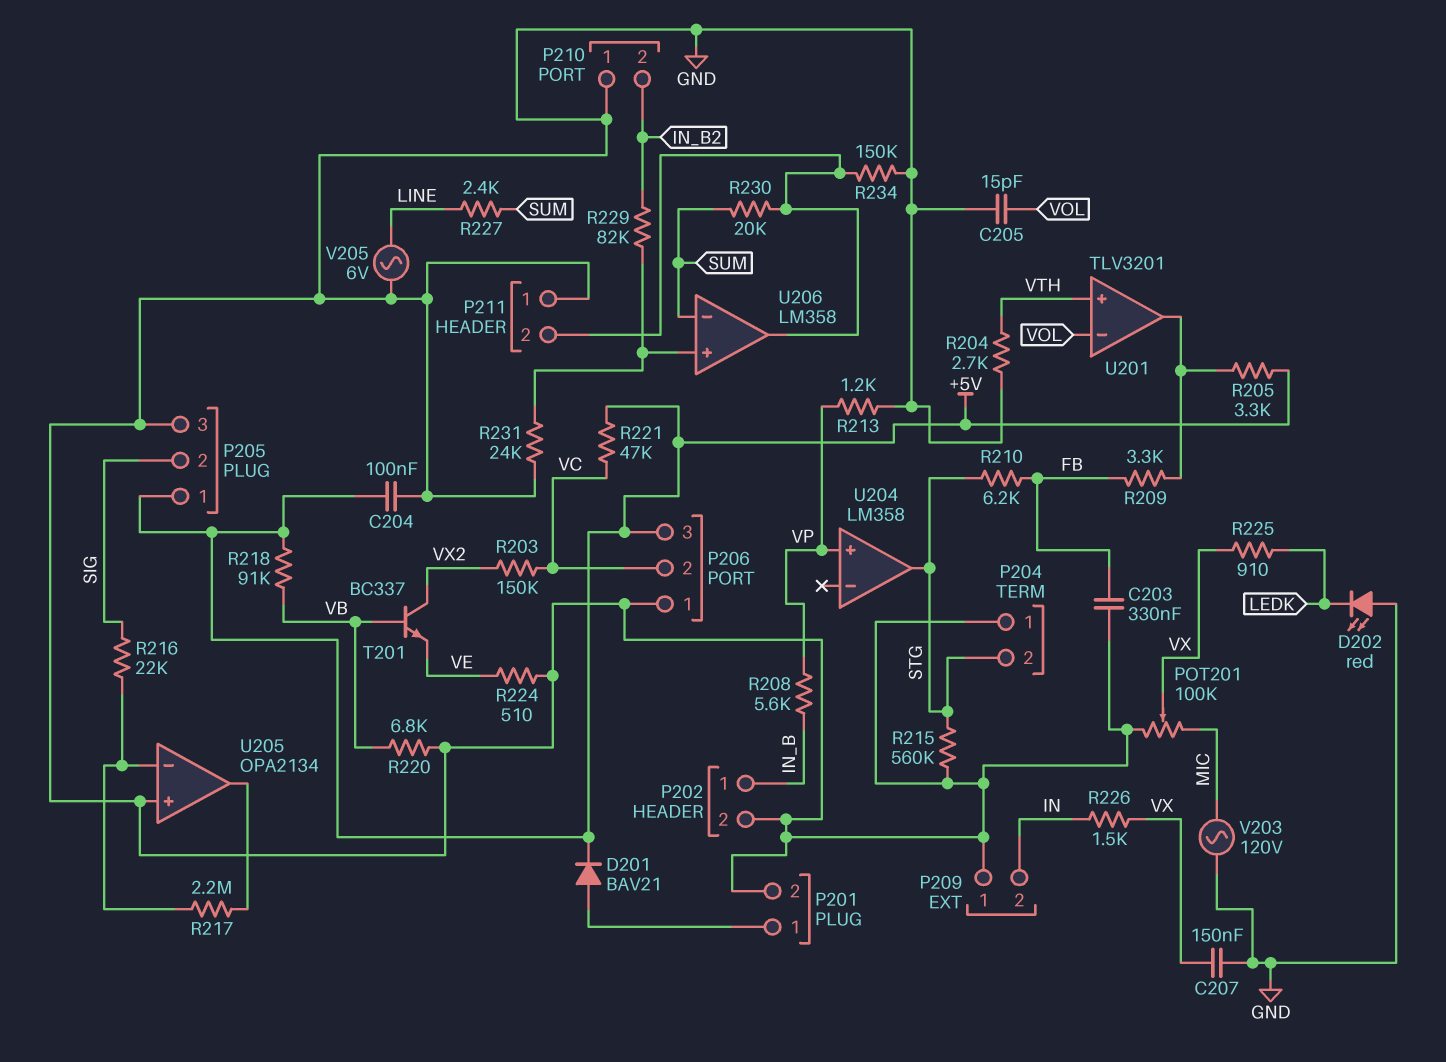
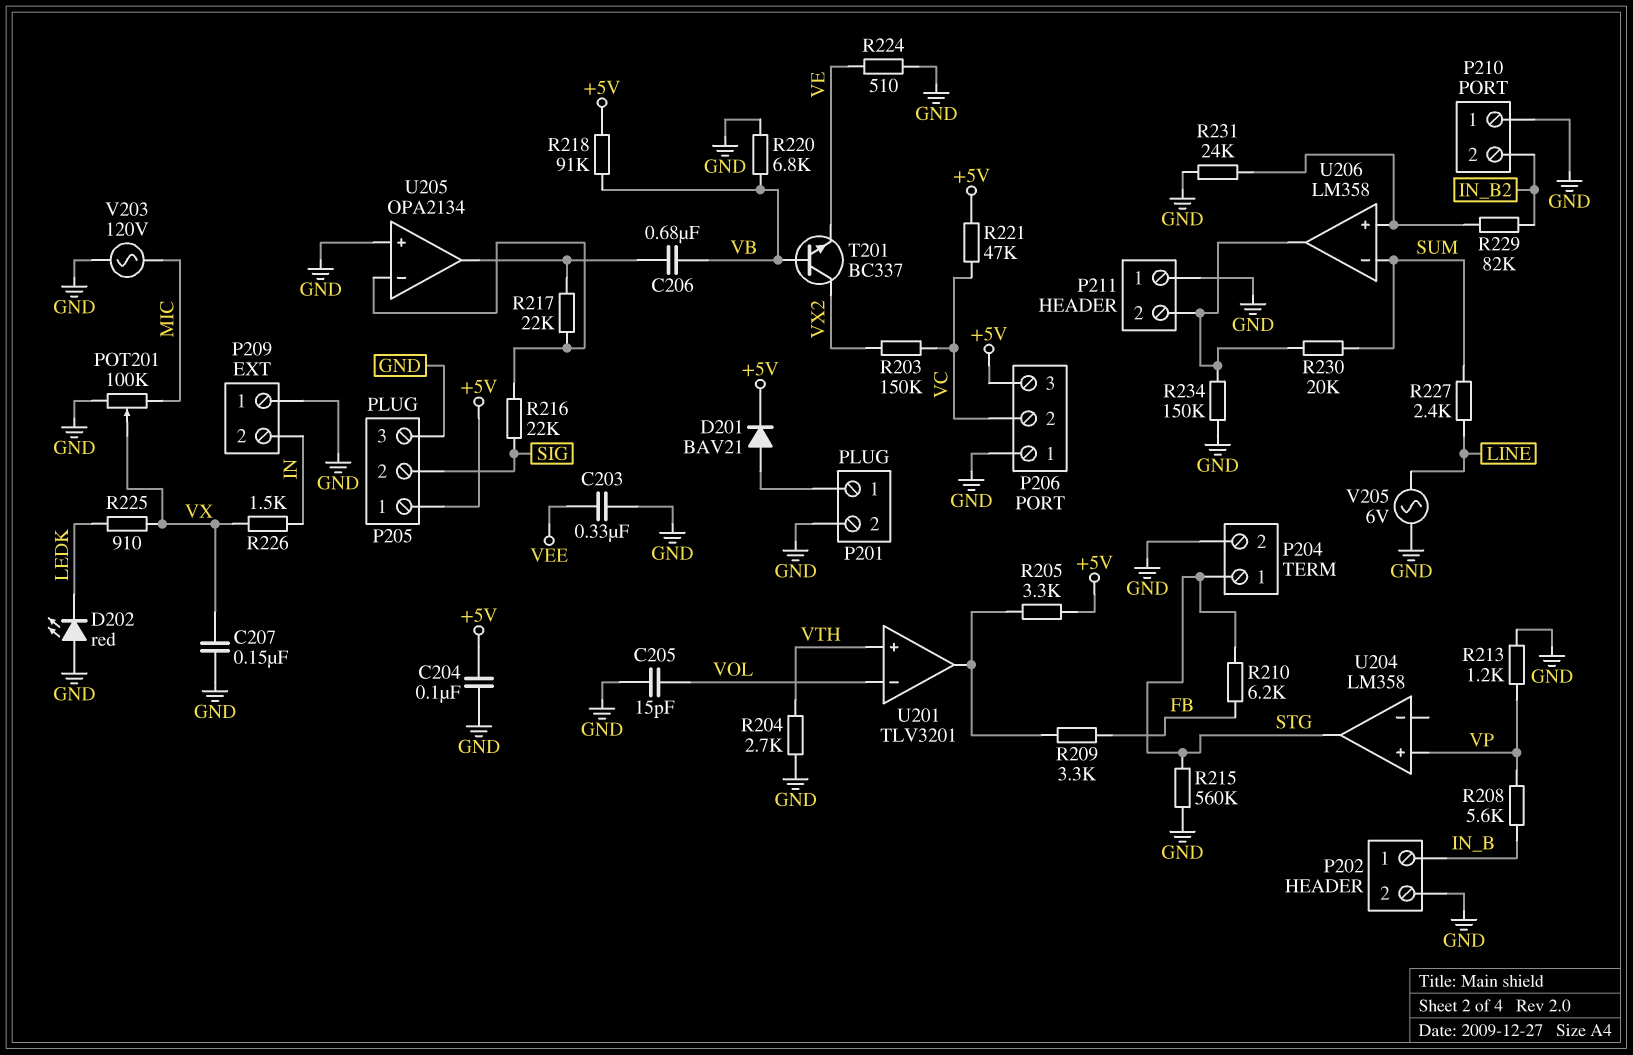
C203: 330nF (FB, GND) -> 330nF (GND, VEE)
C206: none -> 680nF (U205/out, VB)
P204 pin 1: GND -> STG
P204 pin 2: STG -> GND
R217: 2.2M (U205/in-, U205/out) -> 22k (U205/in-, U205/out)

